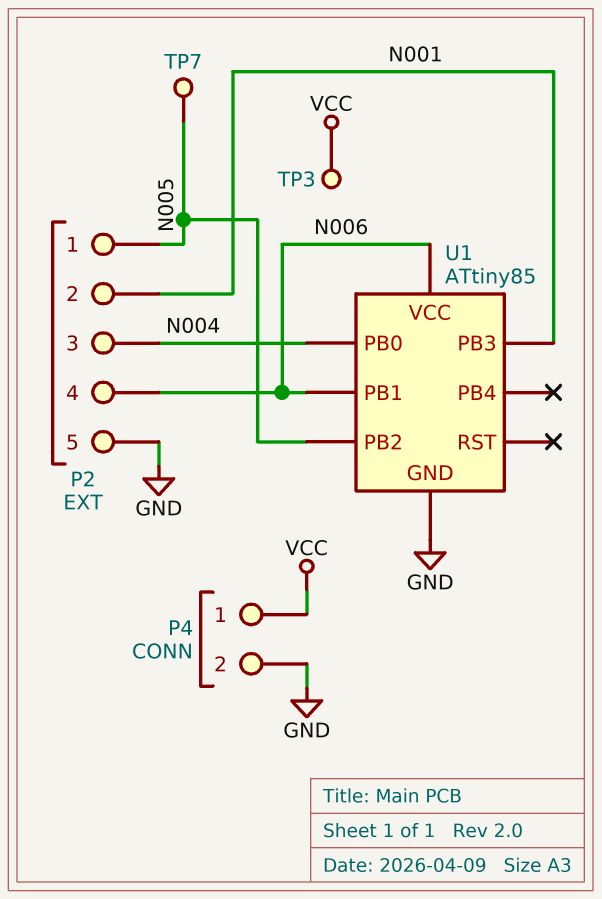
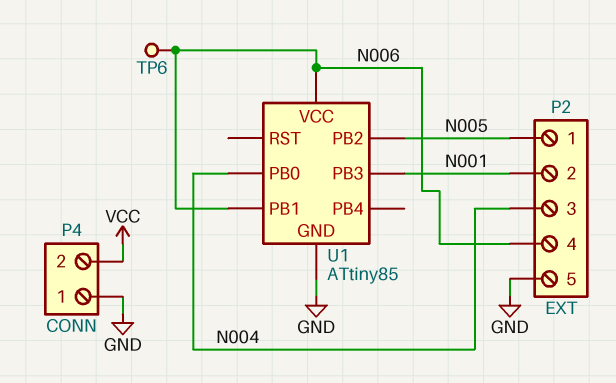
P4 pin 1: VCC -> GND
P4 pin 2: GND -> VCC
TP3: test point (VCC) -> none
TP6: none -> test point (N006)
TP7: test point (N005) -> none

